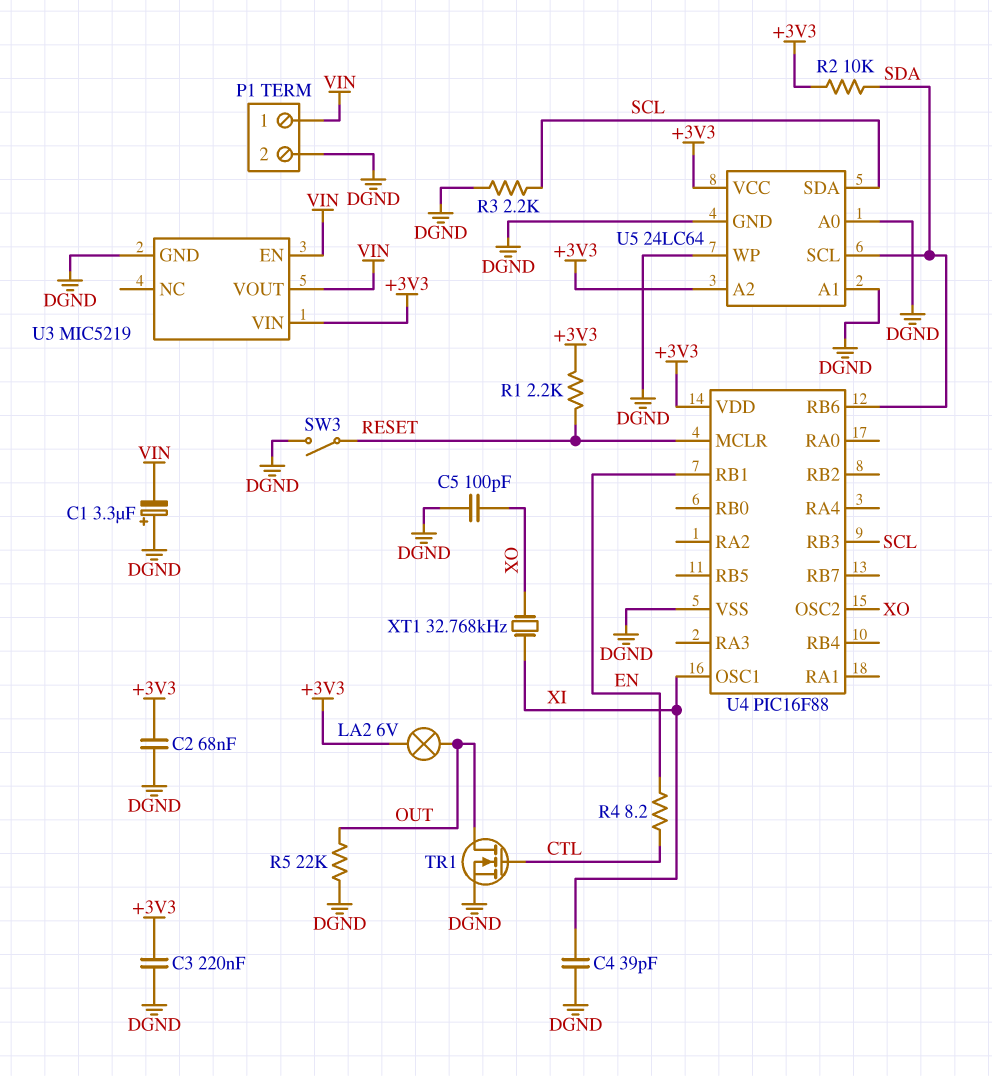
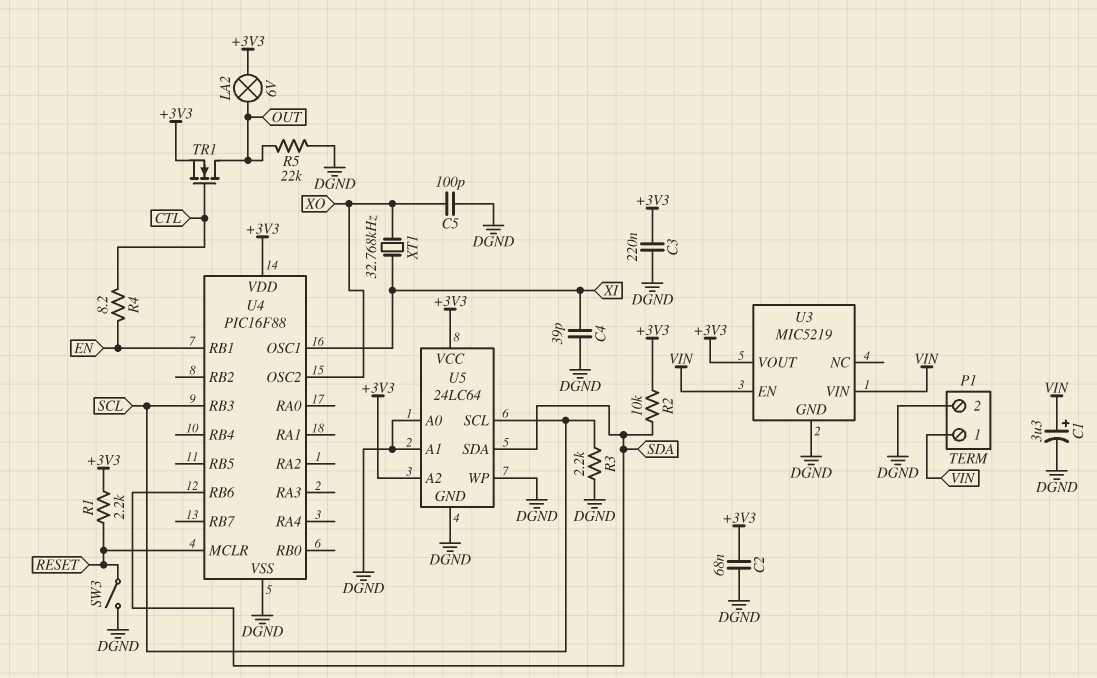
C1: 3.3uF (plus DGND, minus VIN) -> 3.3uF (plus VIN, minus DGND)
TR1: NMOS (G CTL, D OUT, S DGND) -> NMOS (G CTL, D OUT, S +3V3)
U3 pin VIN: +3V3 -> VIN
U3 pin VOUT: VIN -> +3V3
U5 pin SCL: SDA -> SCL
U5 pin SDA: SCL -> SDA

